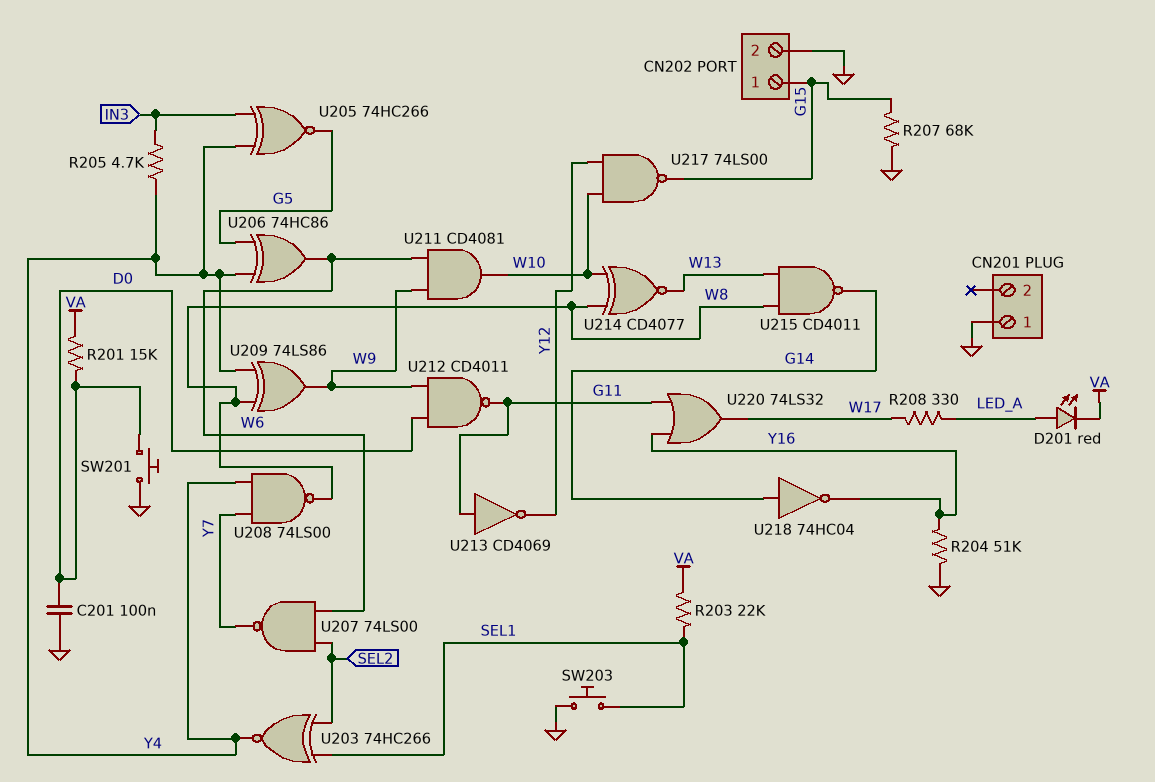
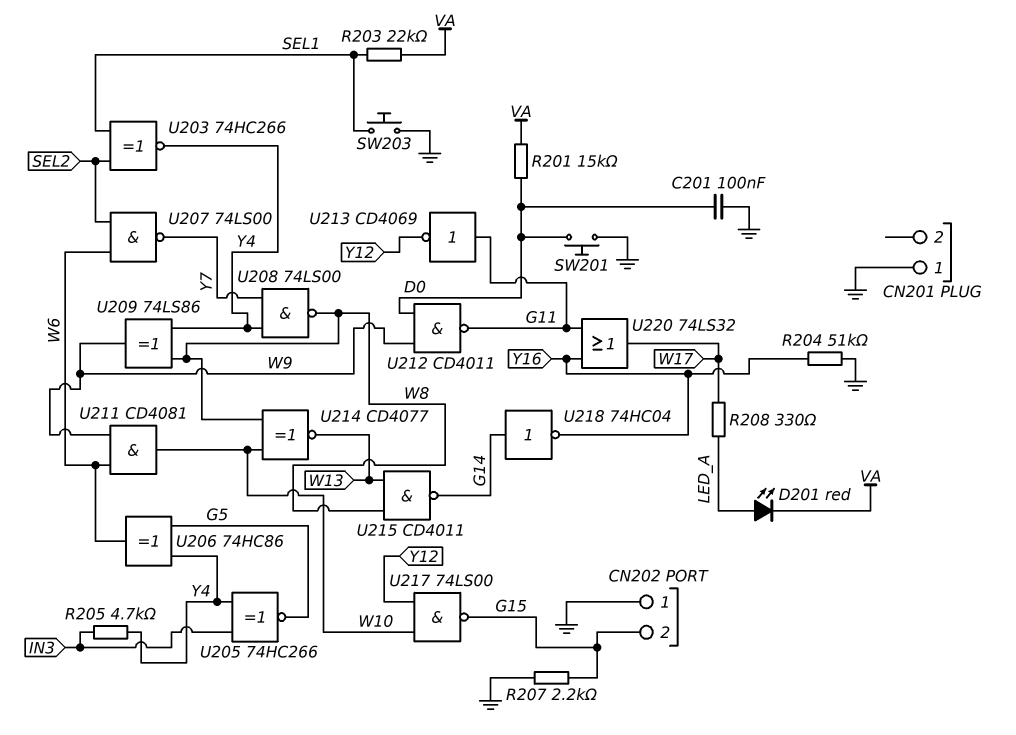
CN202 pin 1: G15 -> GND
CN202 pin 2: GND -> G15
R207: 68k (G15, GND) -> 2.2k (G15, GND)

